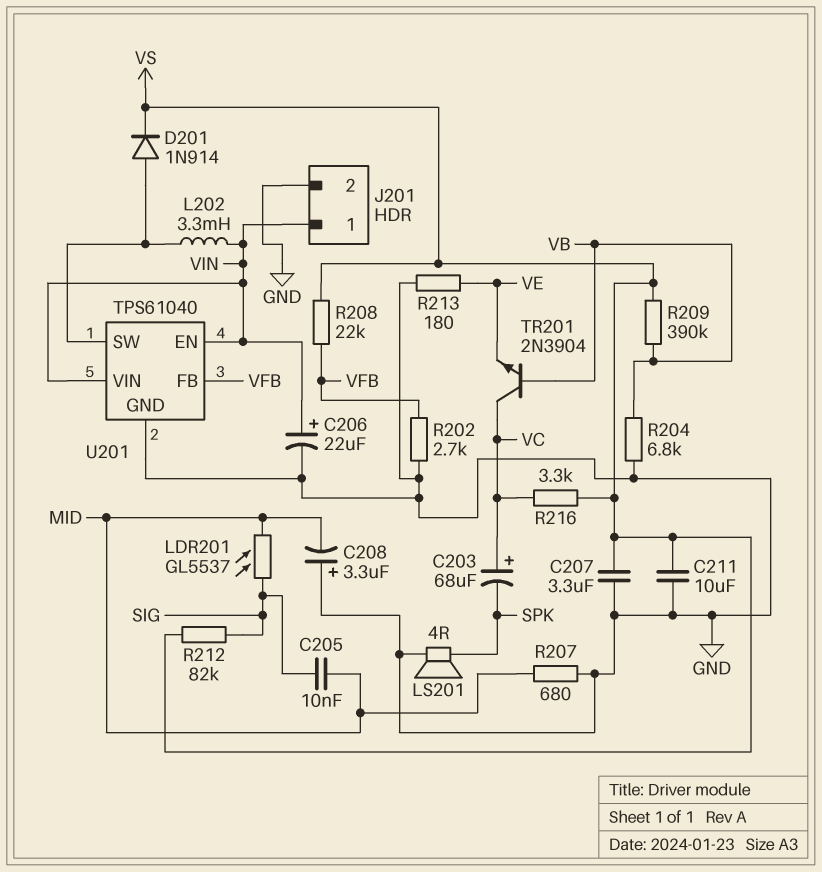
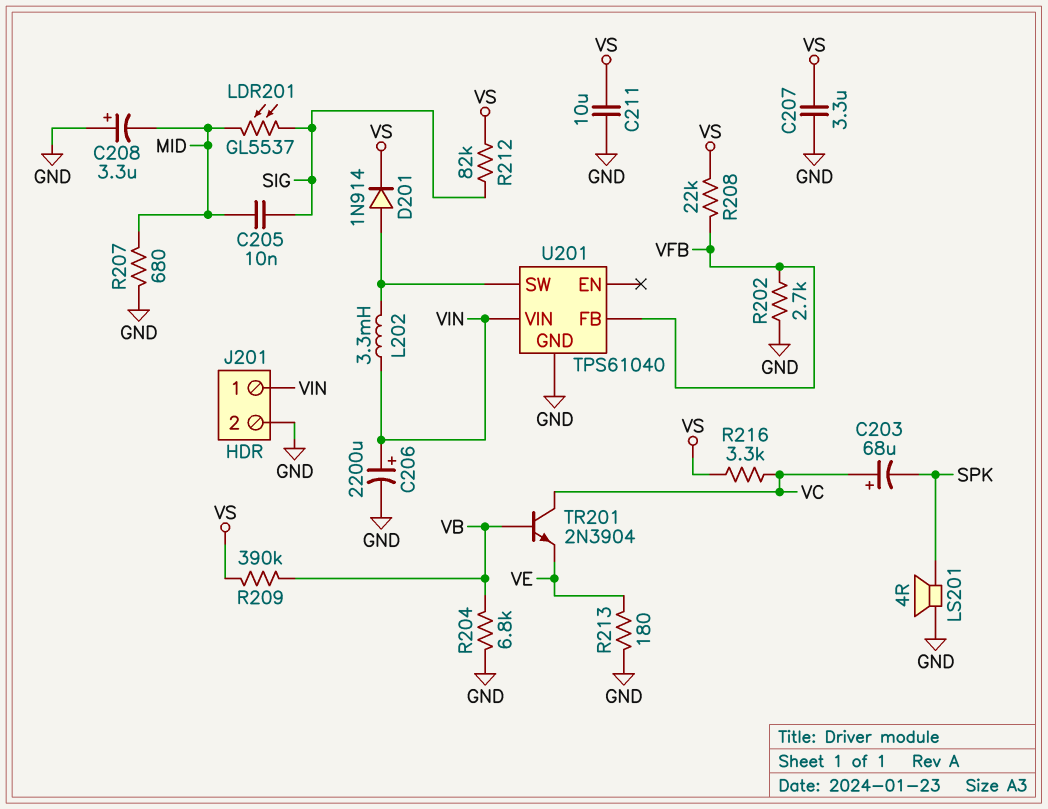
C206: 22uF (plus VIN, minus GND) -> 2200uF (plus VIN, minus GND)
U201 pin EN: VIN -> none

